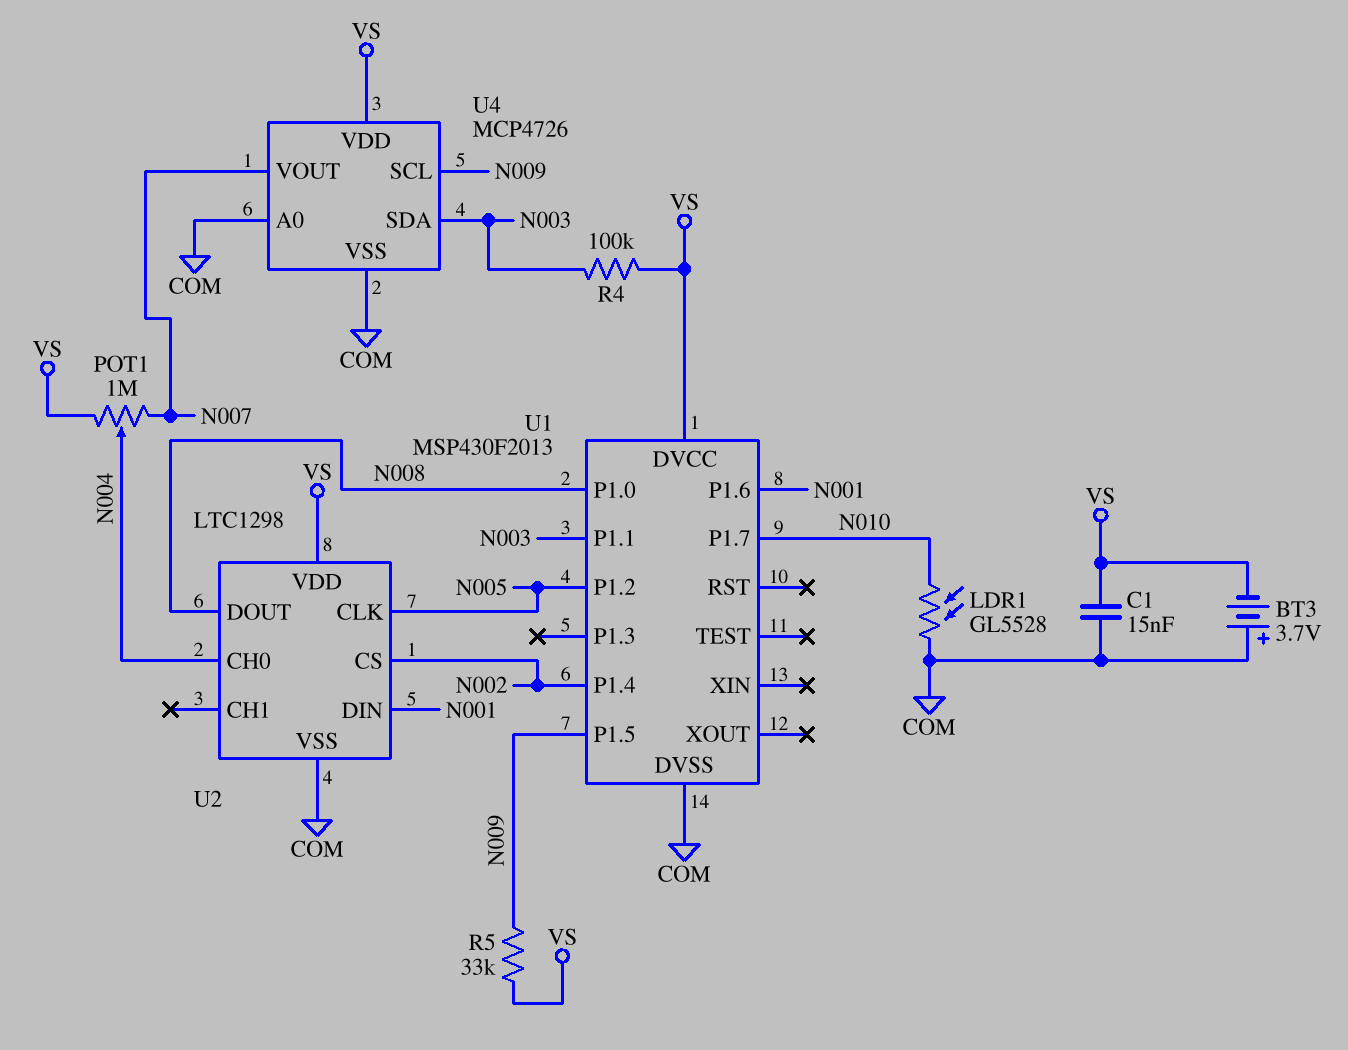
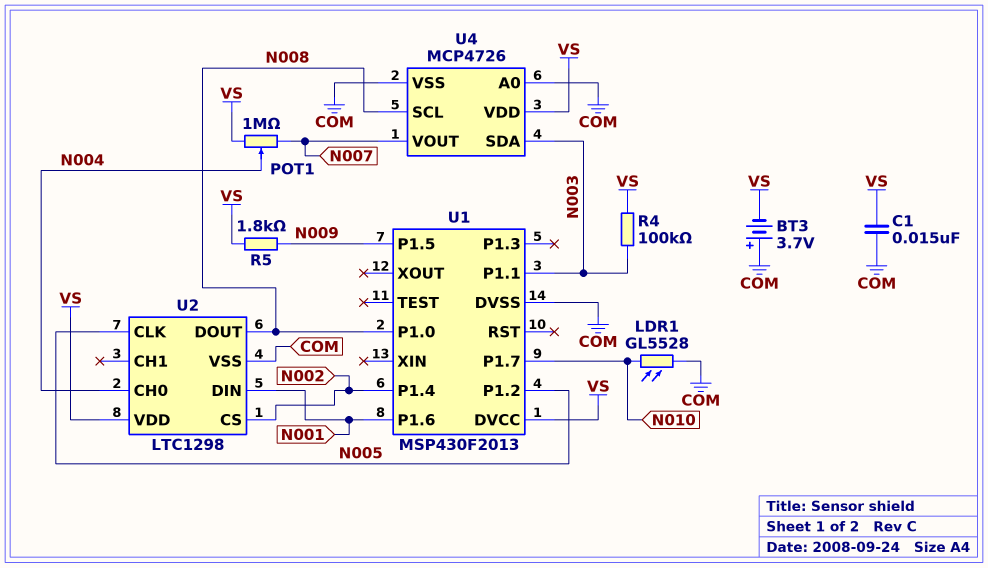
R5: 33k (N009, VS) -> 1.8k (N009, VS)
U4 pin SCL: N009 -> N008

